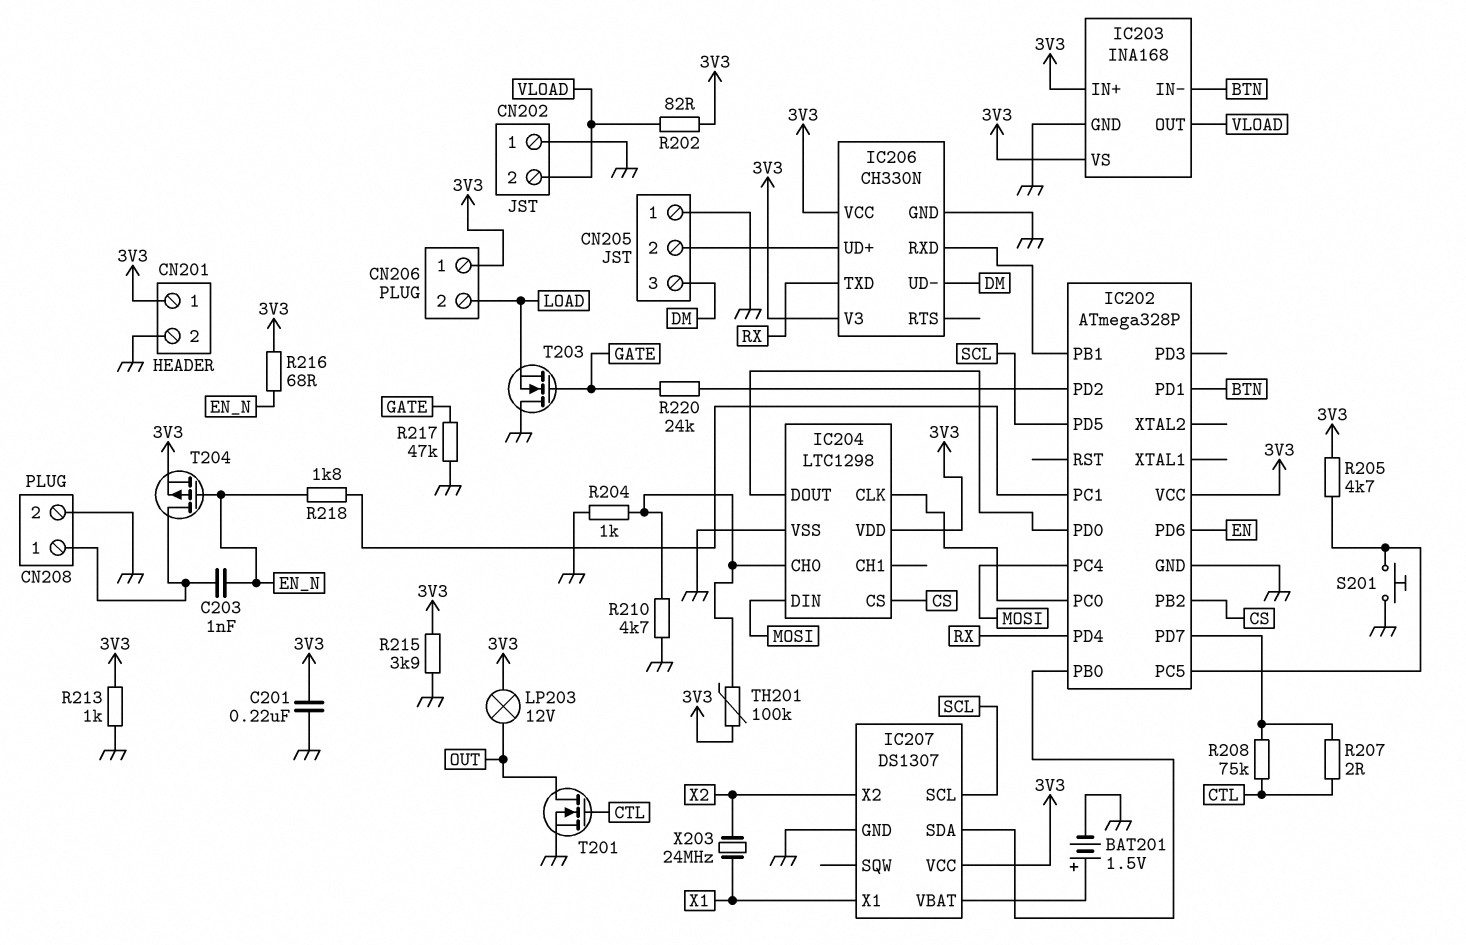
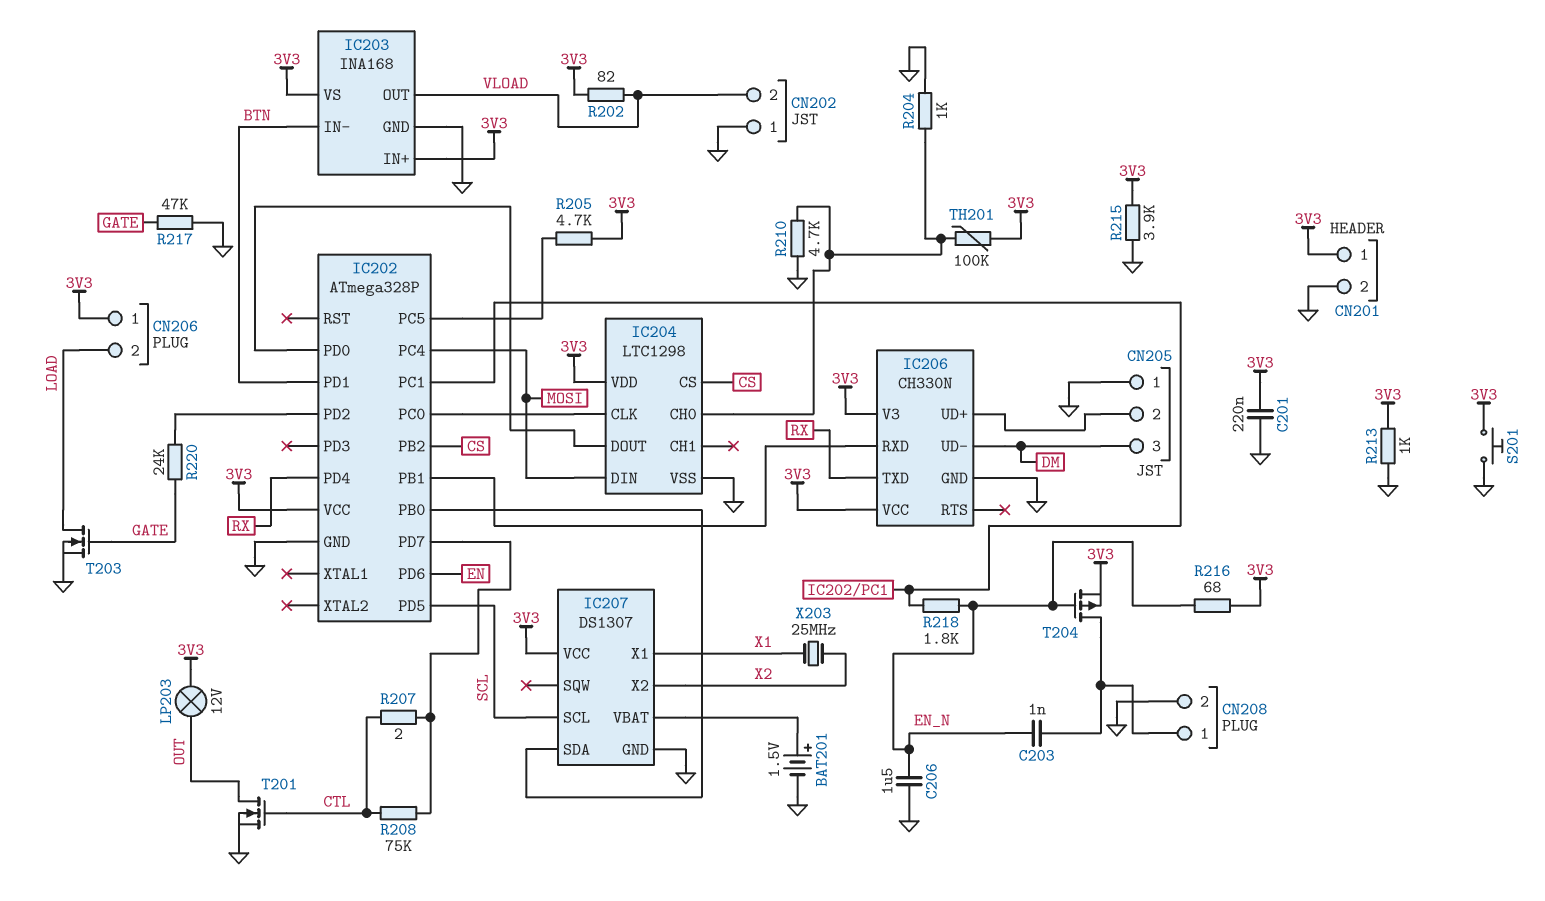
C206: none -> 1.5uF (EN_N, GND)
S201: button (GND, IC202/PC5) -> button (3V3, GND)
T203: NMOS (G GATE, D GND, S LOAD) -> NMOS (G GATE, D LOAD, S GND)
X203: 24MHz (X1, X2) -> 25MHz (X1, X2)

